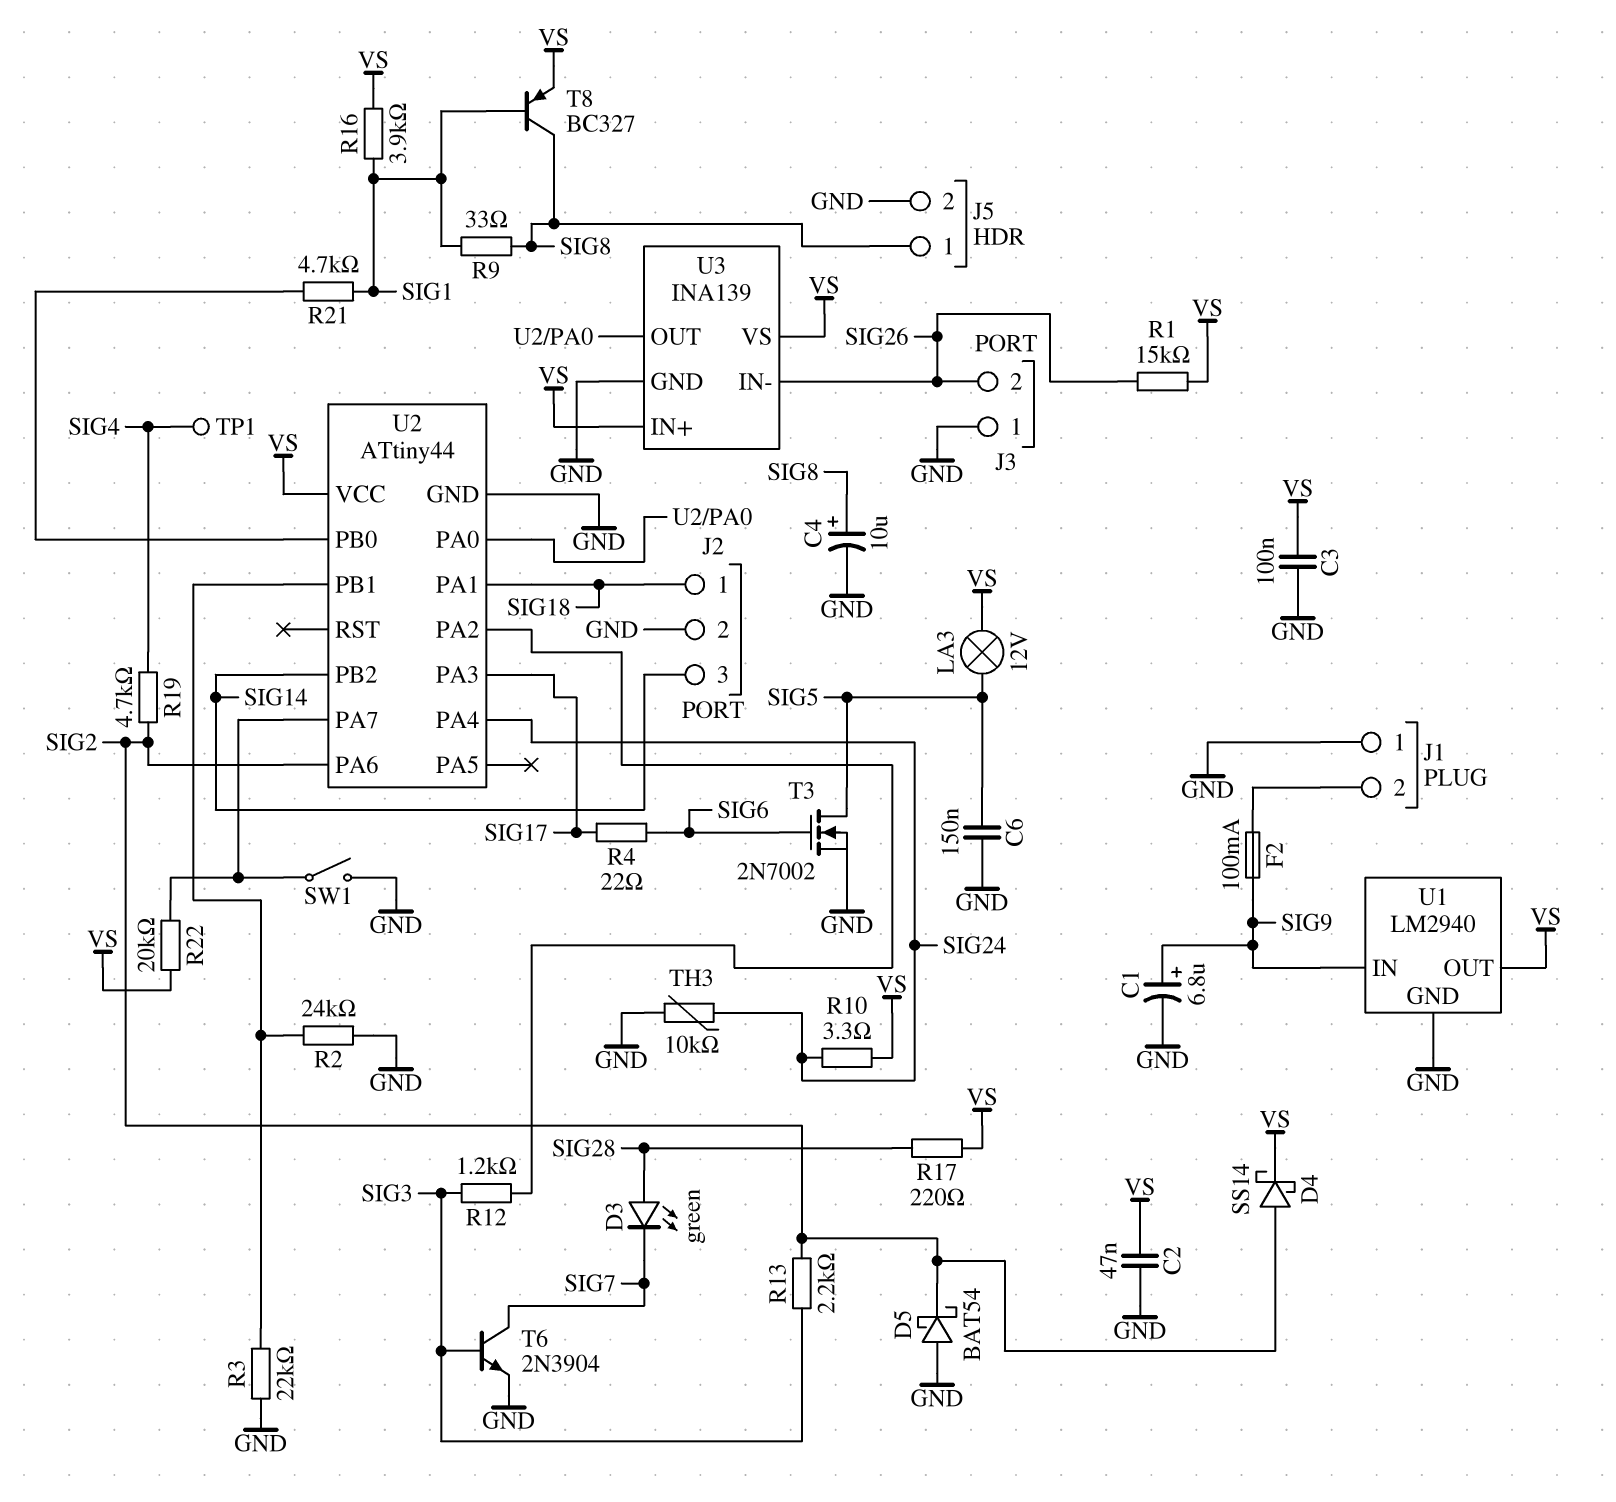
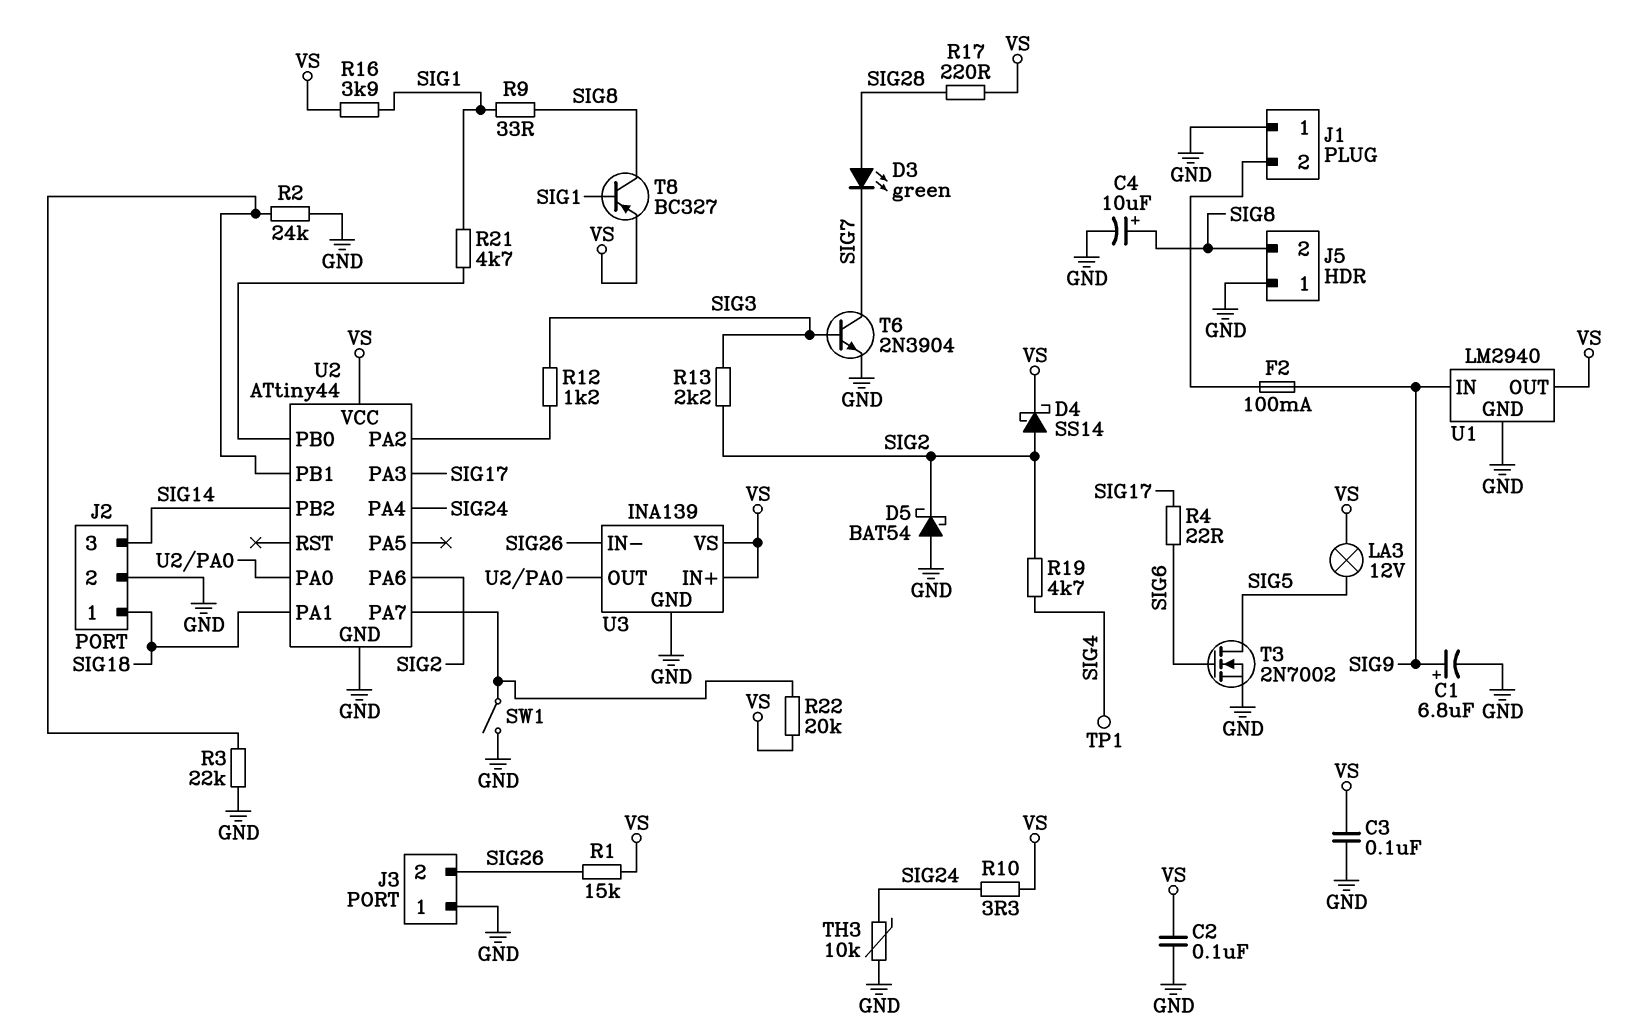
C2: 47nF (GND, VS) -> 100nF (GND, VS)
C6: 150nF (GND, SIG5) -> none
J5 pin 1: SIG8 -> GND
J5 pin 2: GND -> SIG8

